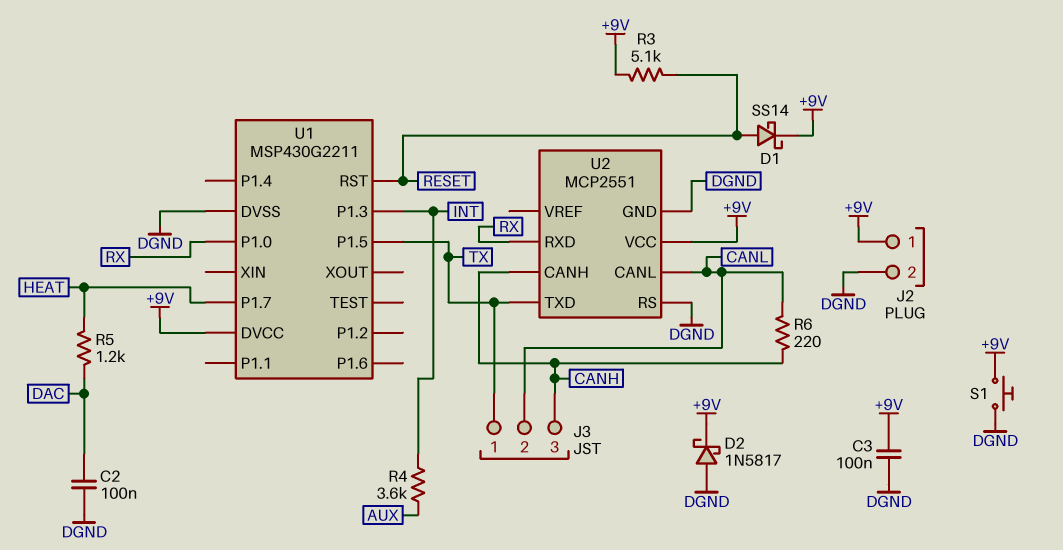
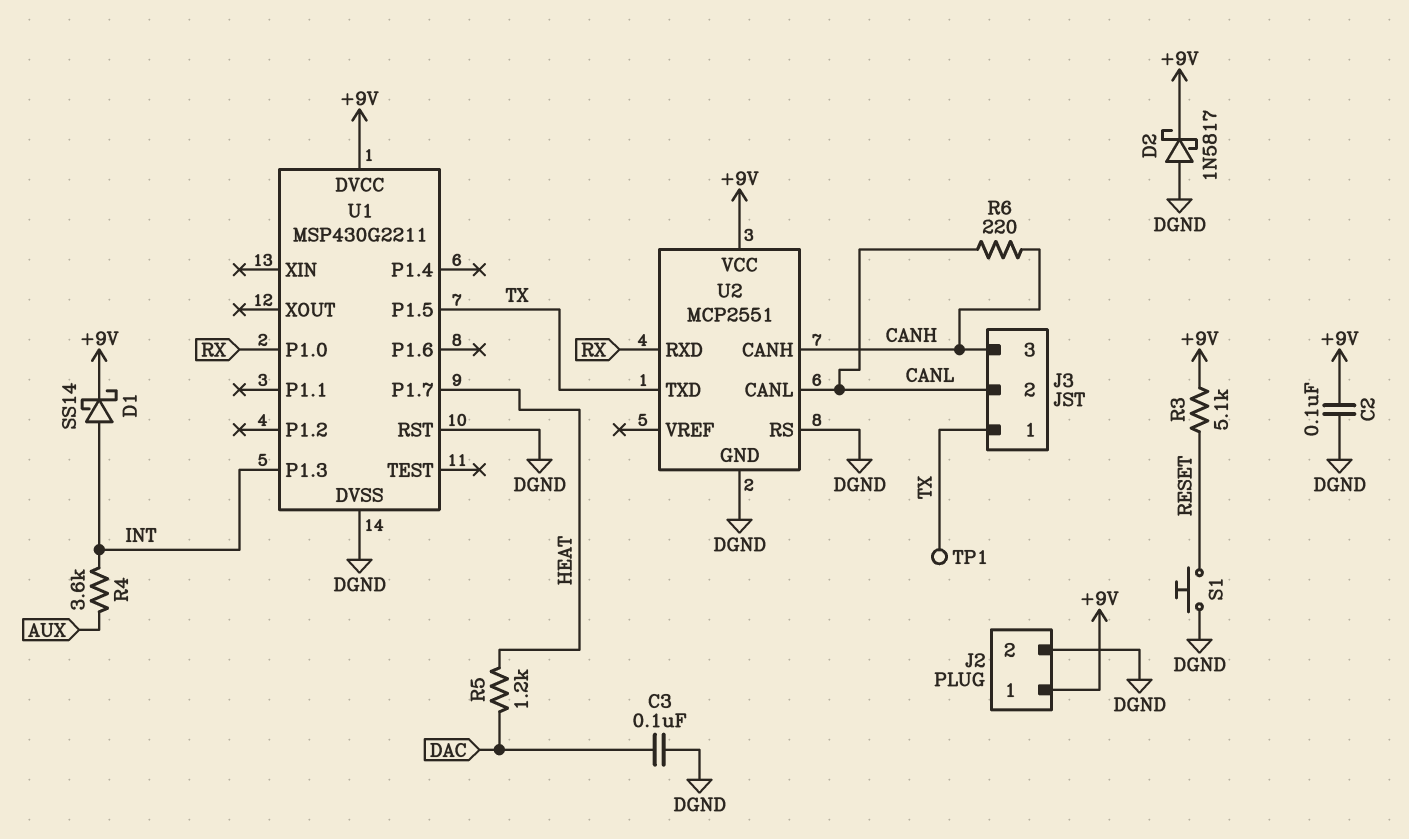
C2: 100nF (DAC, DGND) -> 100nF (+9V, DGND)
C3: 100nF (+9V, DGND) -> 100nF (DAC, DGND)
D1: schottky SS14 (A RESET, K +9V) -> schottky SS14 (A INT, K +9V)
S1: button (+9V, DGND) -> button (DGND, RESET)
TP1: none -> test point (TX)
U1 pin RST: RESET -> DGND

